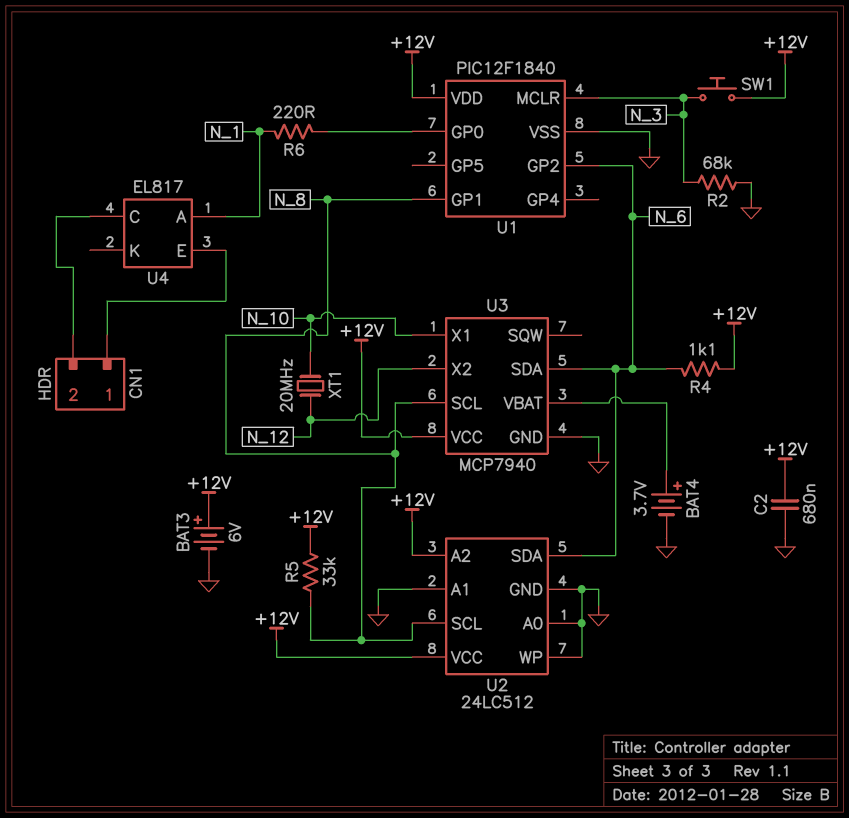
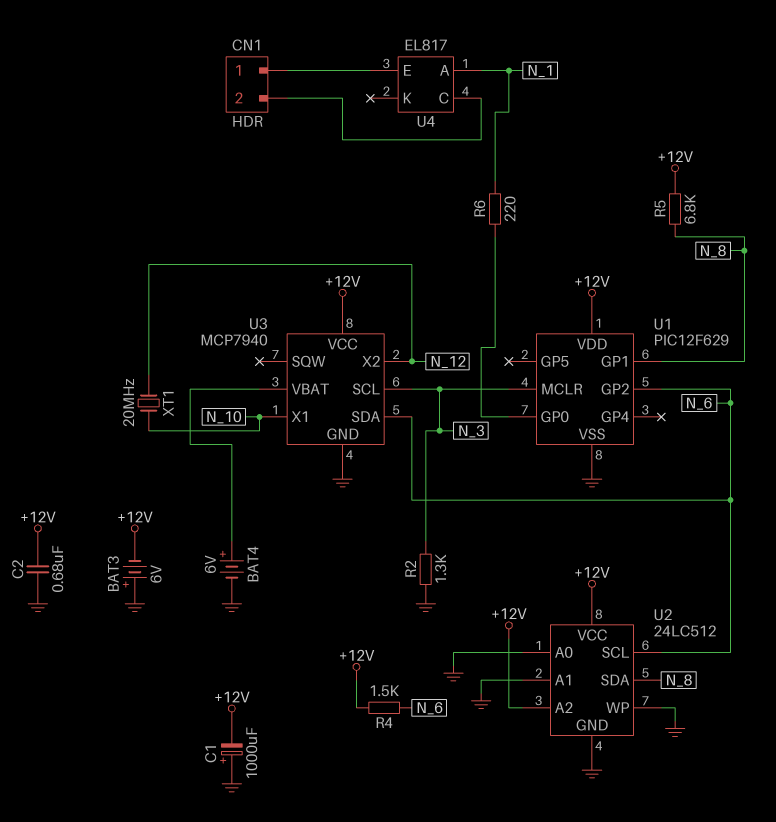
BAT3: 6V (plus +12V, minus GND) -> 6V (plus GND, minus +12V)
BAT4: 3.7V (plus U3/VBAT, minus GND) -> 6V (plus U3/VBAT, minus GND)
C1: none -> 1000uF (plus GND, minus +12V)
R2: 68k (GND, N_3) -> 1.3k (GND, N_3)
R4: 1.1k (+12V, N_6) -> 1.5k (+12V, N_6)
R5: 33k (+12V, N_8) -> 6.8k (+12V, N_8)
SW1: button (+12V, N_3) -> none
U1: PIC12F1840 -> PIC12F629
U2 pin SCL: N_8 -> N_6
U2 pin SDA: N_6 -> N_8
U3 pin SCL: N_8 -> N_3

